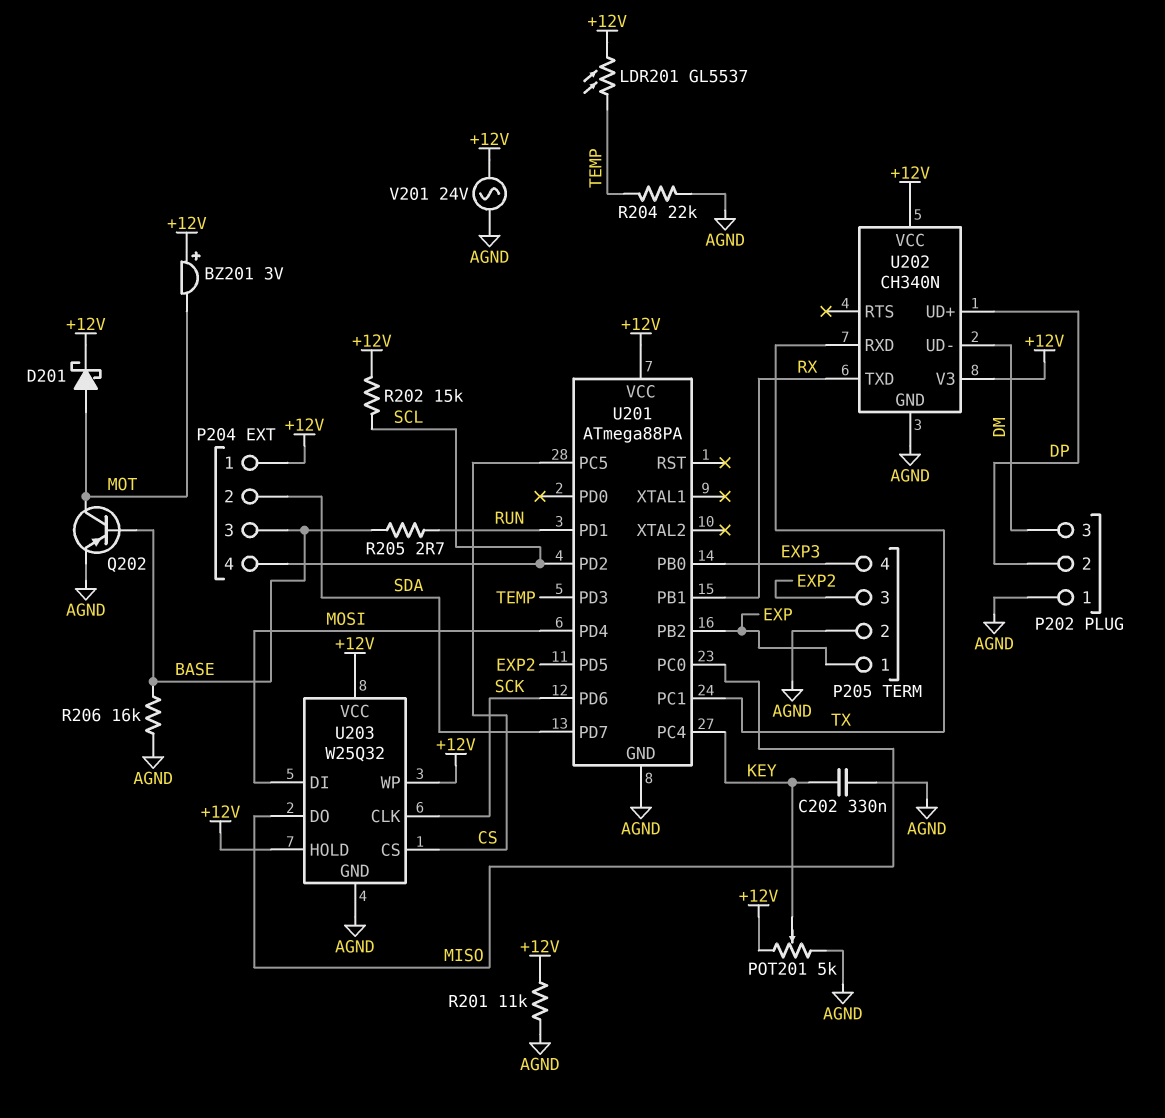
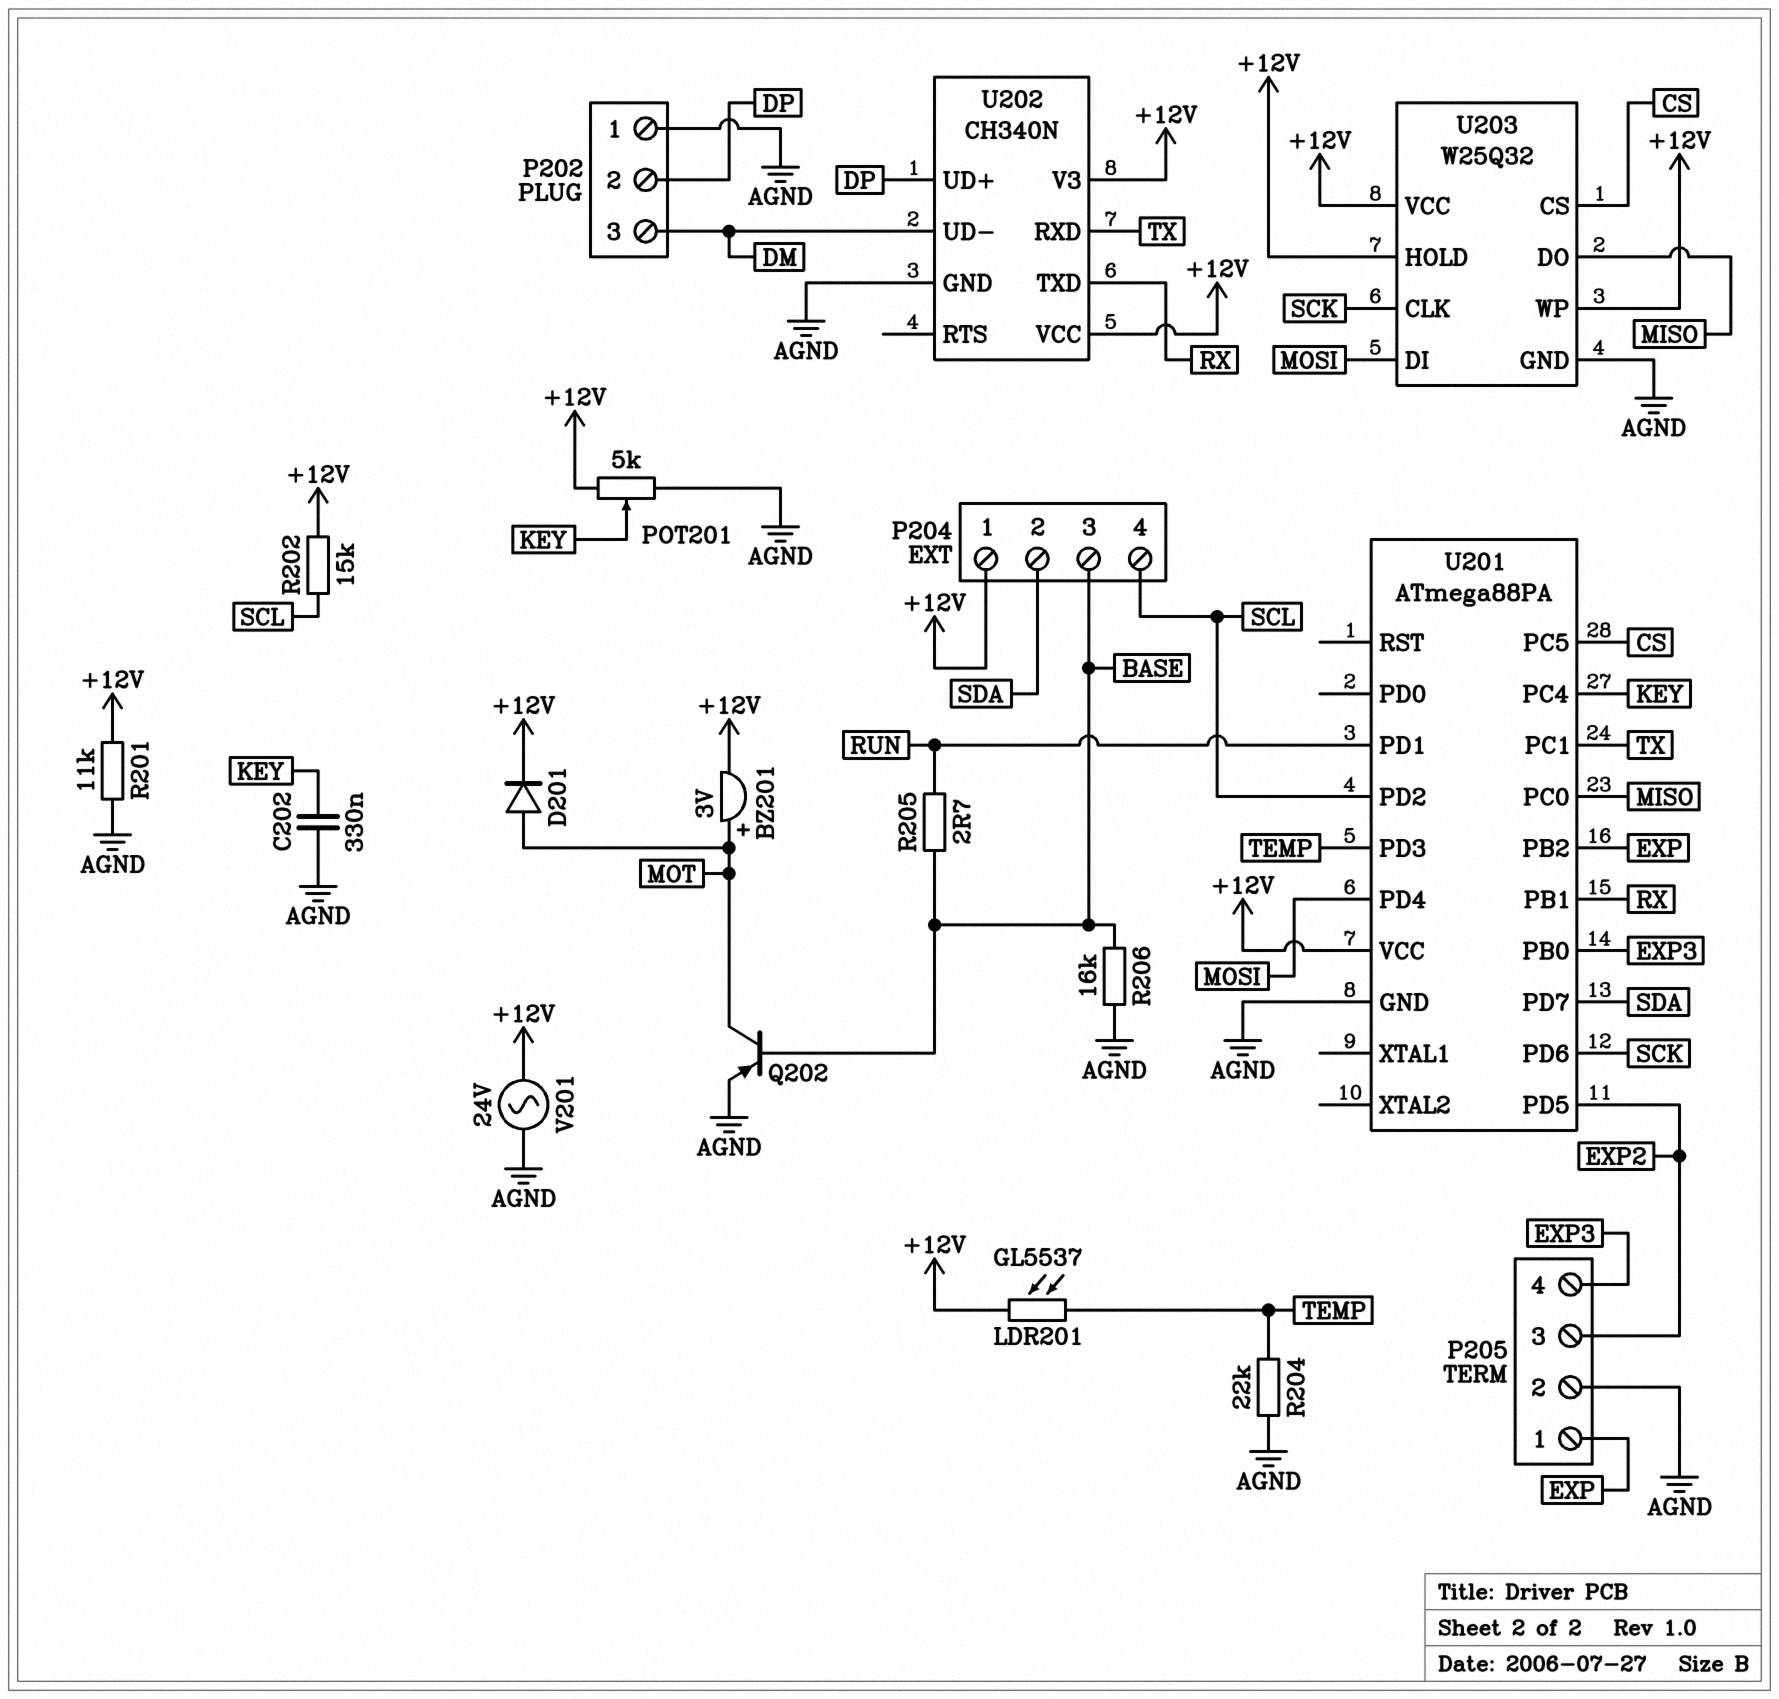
BZ201: buzzer 3V (plus +12V, minus MOT) -> buzzer 3V (plus MOT, minus +12V)
D201: schottky (A MOT, K +12V) -> diode (A MOT, K +12V)

